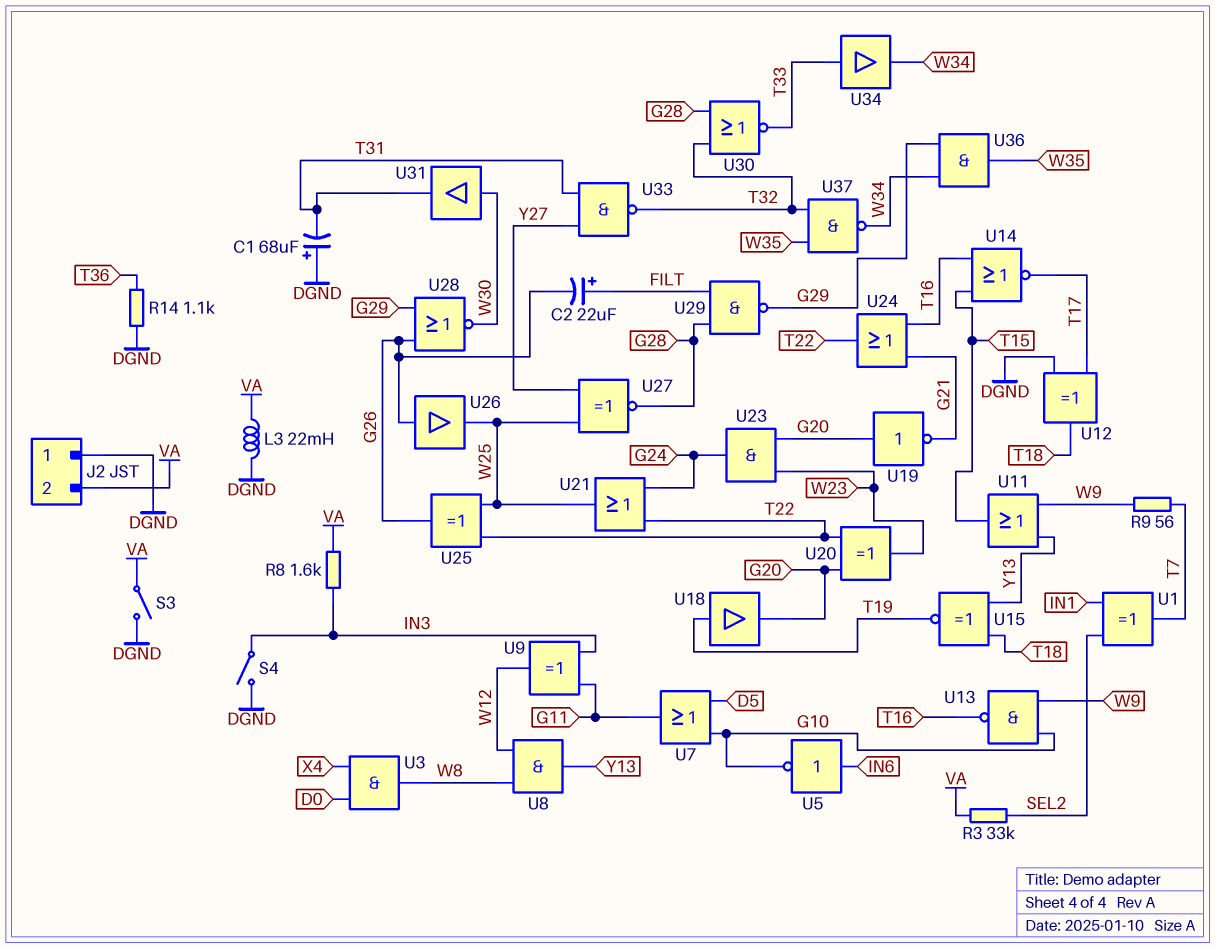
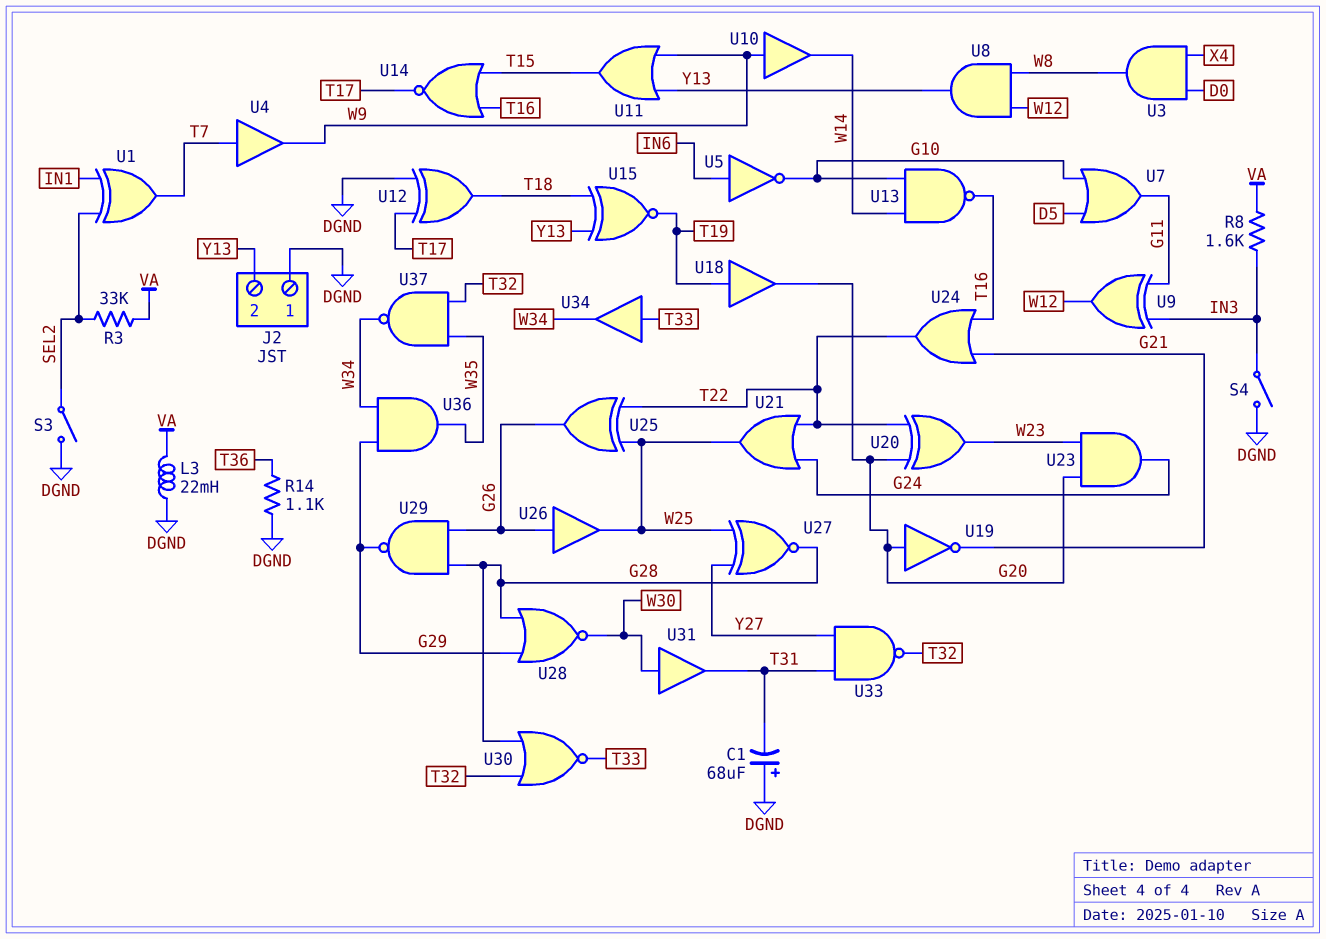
C2: 22uF (plus FILT, minus G26) -> none
J2 pin 2: VA -> Y13
R9: 56 (T7, W9) -> none
S3: switch (DGND, VA) -> switch (DGND, SEL2)
U4: none -> buffer (in T7, out W9)
U10: none -> buffer (in W9, out W14)
U13: NAND (in G10, in W9, out T16) -> NAND (in G10, in W14, out T16)
U28: NOR (in G26, in G29, out W30) -> NOR (in G28, in G29, out W30)
U29: NAND (in FILT, in G28, out G29) -> NAND (in G26, in G28, out G29)

